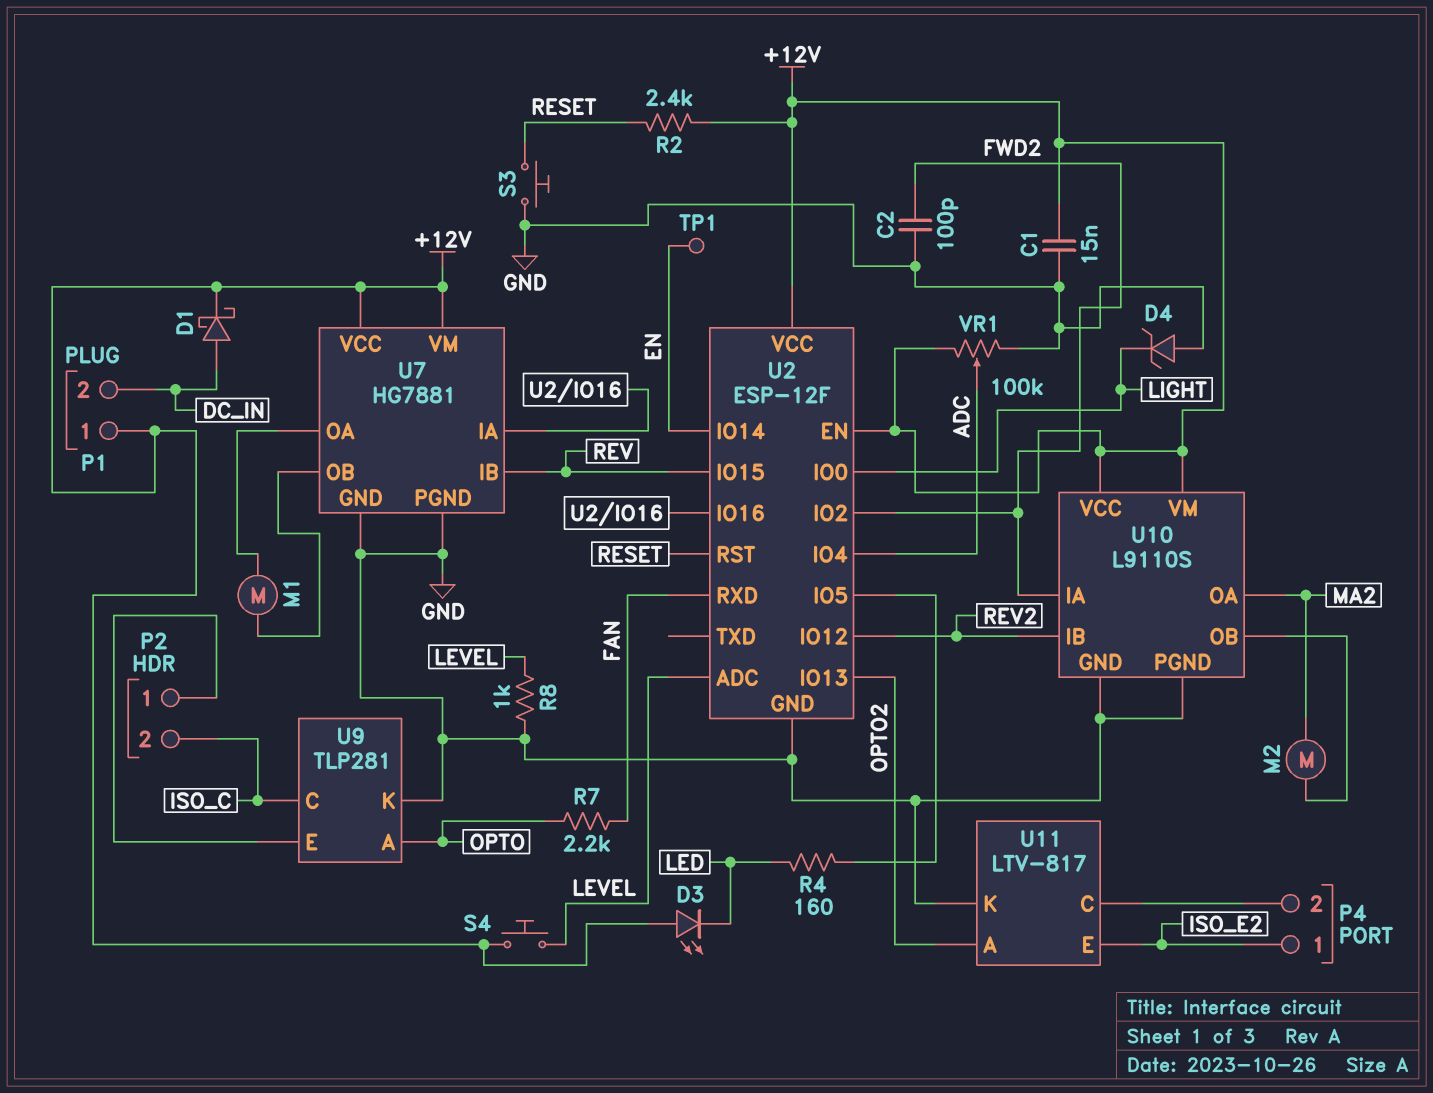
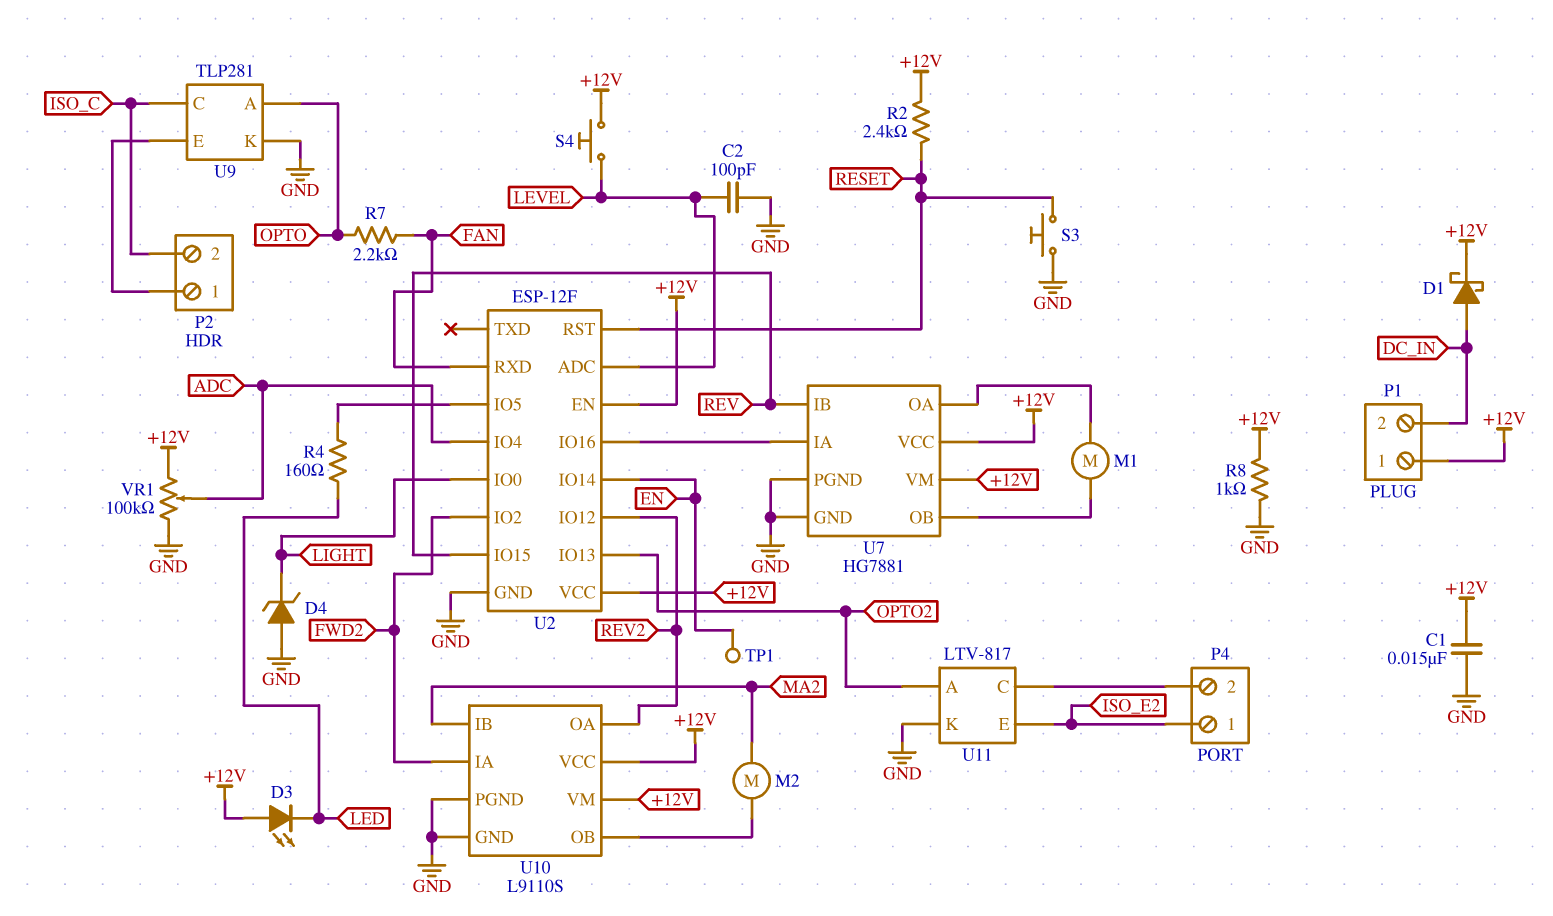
C2: 100pF (FWD2, GND) -> 100pF (GND, LEVEL)
R8: 1k (GND, LEVEL) -> 1k (+12V, GND)
U10 pin IB: REV2 -> MA2
U10 pin OA: MA2 -> REV2

